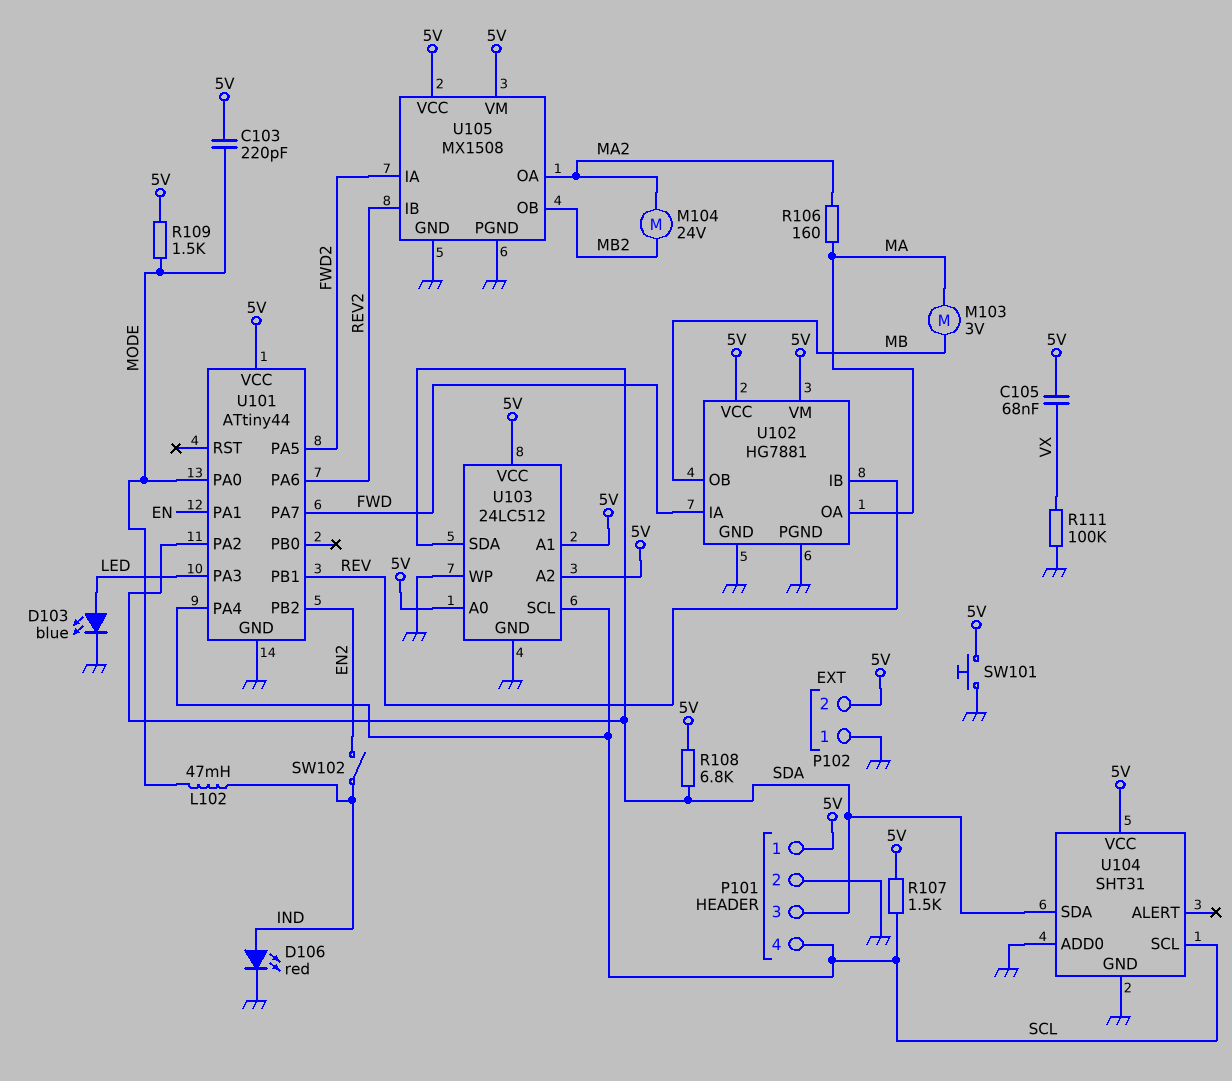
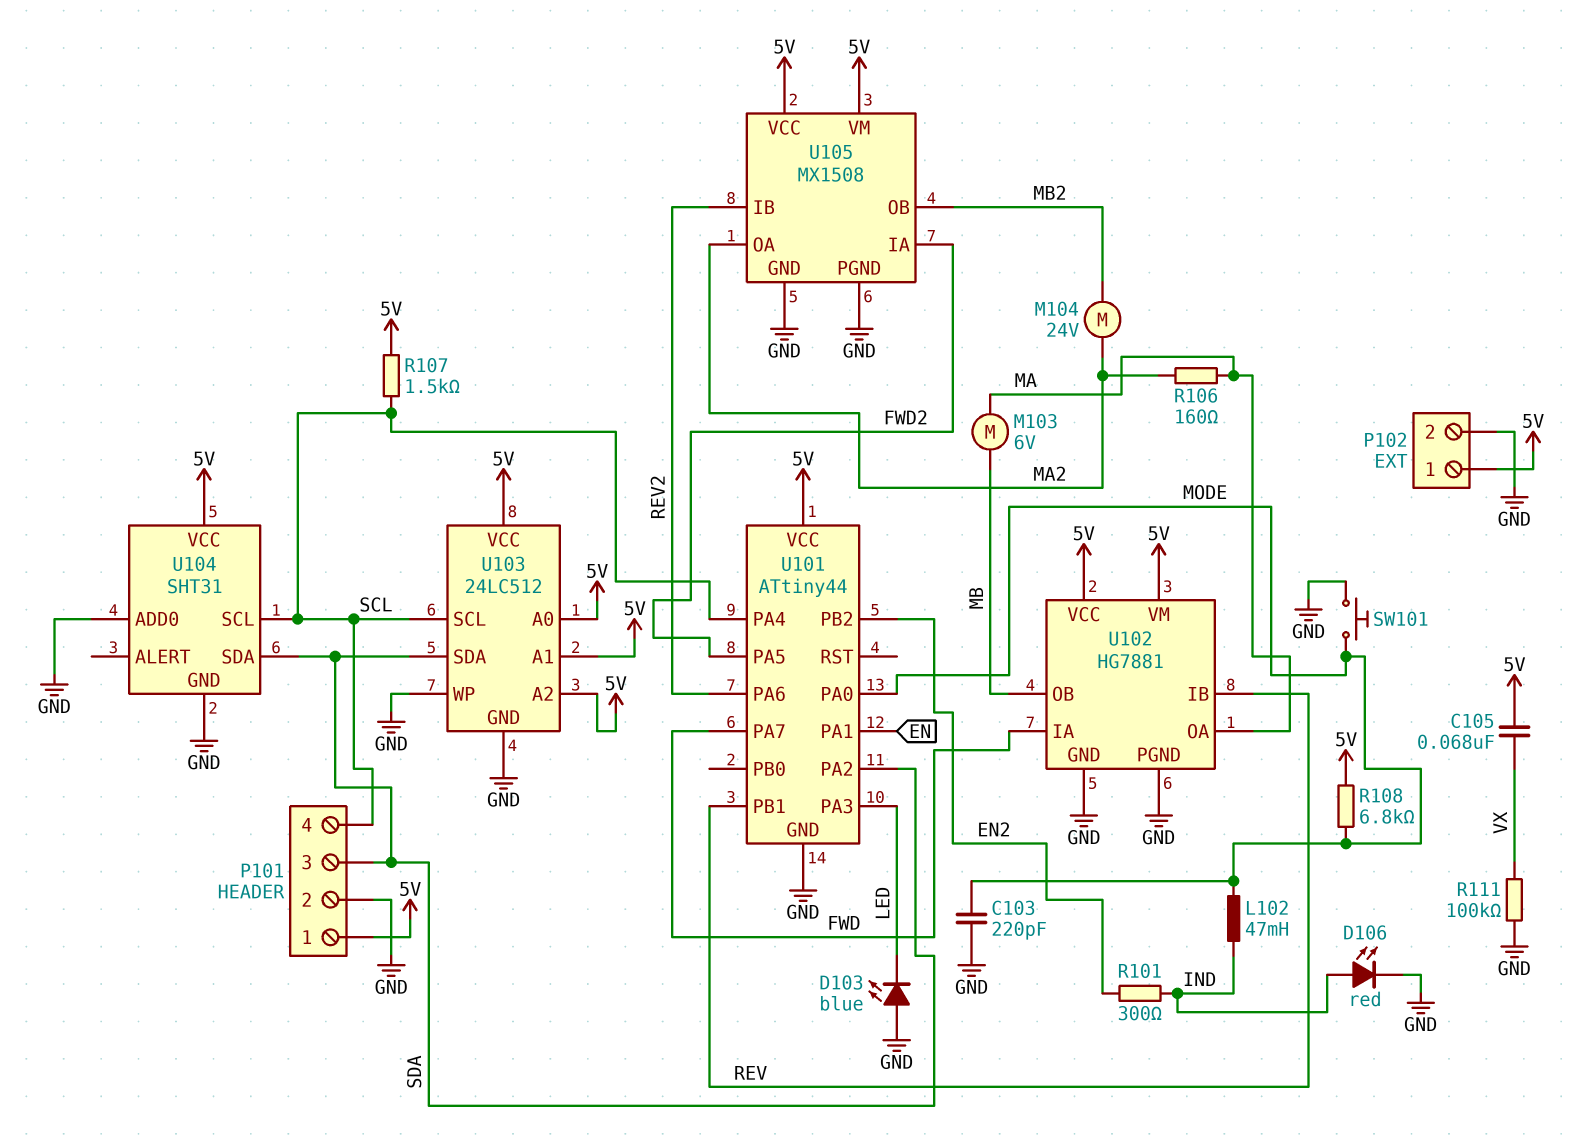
C103: 220pF (5V, MODE) -> 220pF (GND, MODE)
D103: LED blue (A LED, K GND) -> LED blue (A GND, K LED)
M103: motor 3V (MA, MB) -> motor 6V (MA, MB)
P102 pin 1: GND -> 5V
P102 pin 2: 5V -> GND
R101: none -> 300 (EN2, IND)
R108: 6.8k (5V, SDA) -> 6.8k (5V, MODE)
R109: 1.5k (5V, MODE) -> none
SW101: button (5V, GND) -> button (GND, MODE)
SW102: switch (EN2, IND) -> none

